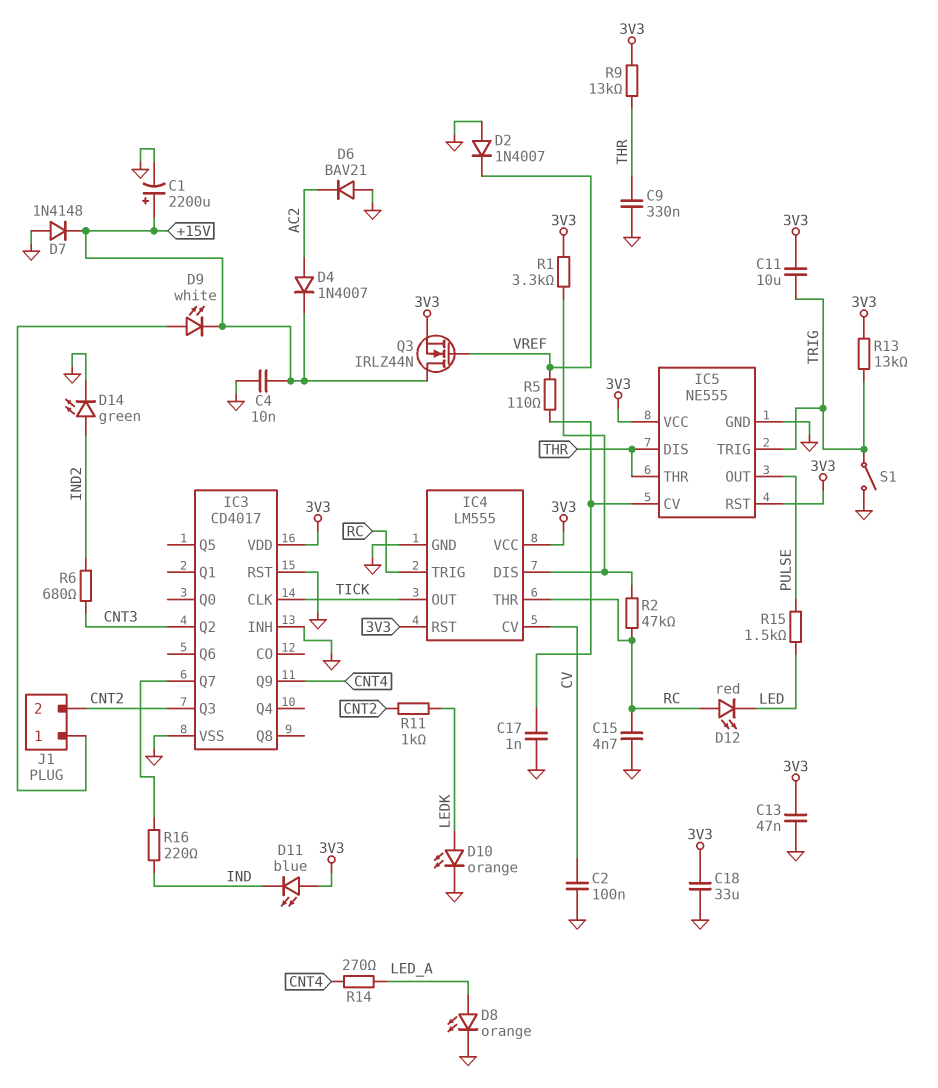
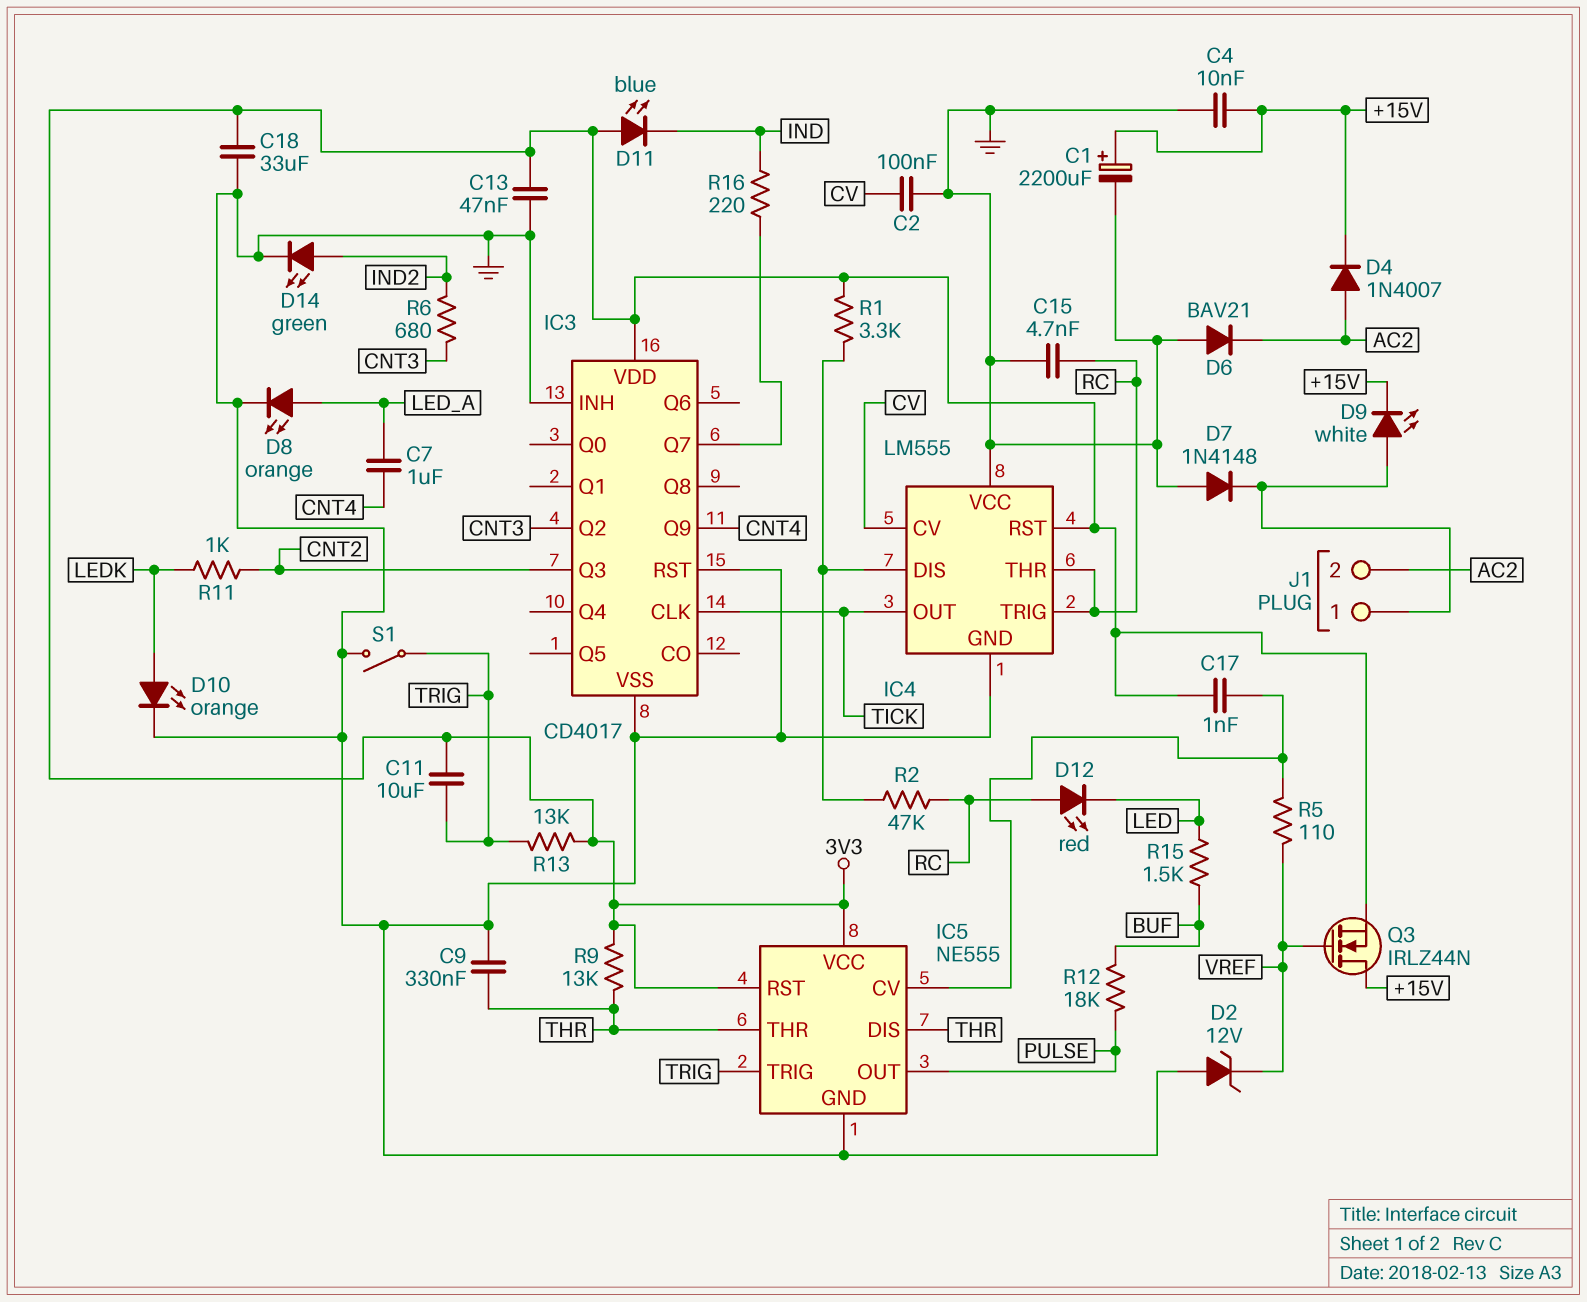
C7: none -> 1uF (CNT4, LED_A)
C17: 1nF (GND, IC5/CV) -> 1nF (3V3, IC5/CV)
D2: diode 1N4007 (A GND, K VREF) -> zener 12V (A GND, K VREF)
D7: diode 1N4148 (A GND, K +15V) -> diode 1N4148 (A GND, K J1/1)
IC4 pin VCC: 3V3 -> GND
J1 pin 2: CNT2 -> AC2
R12: none -> 18k (BUF, PULSE)
R14: 270 (CNT4, LED_A) -> none
R15: 1.5k (LED, PULSE) -> 1.5k (BUF, LED)

